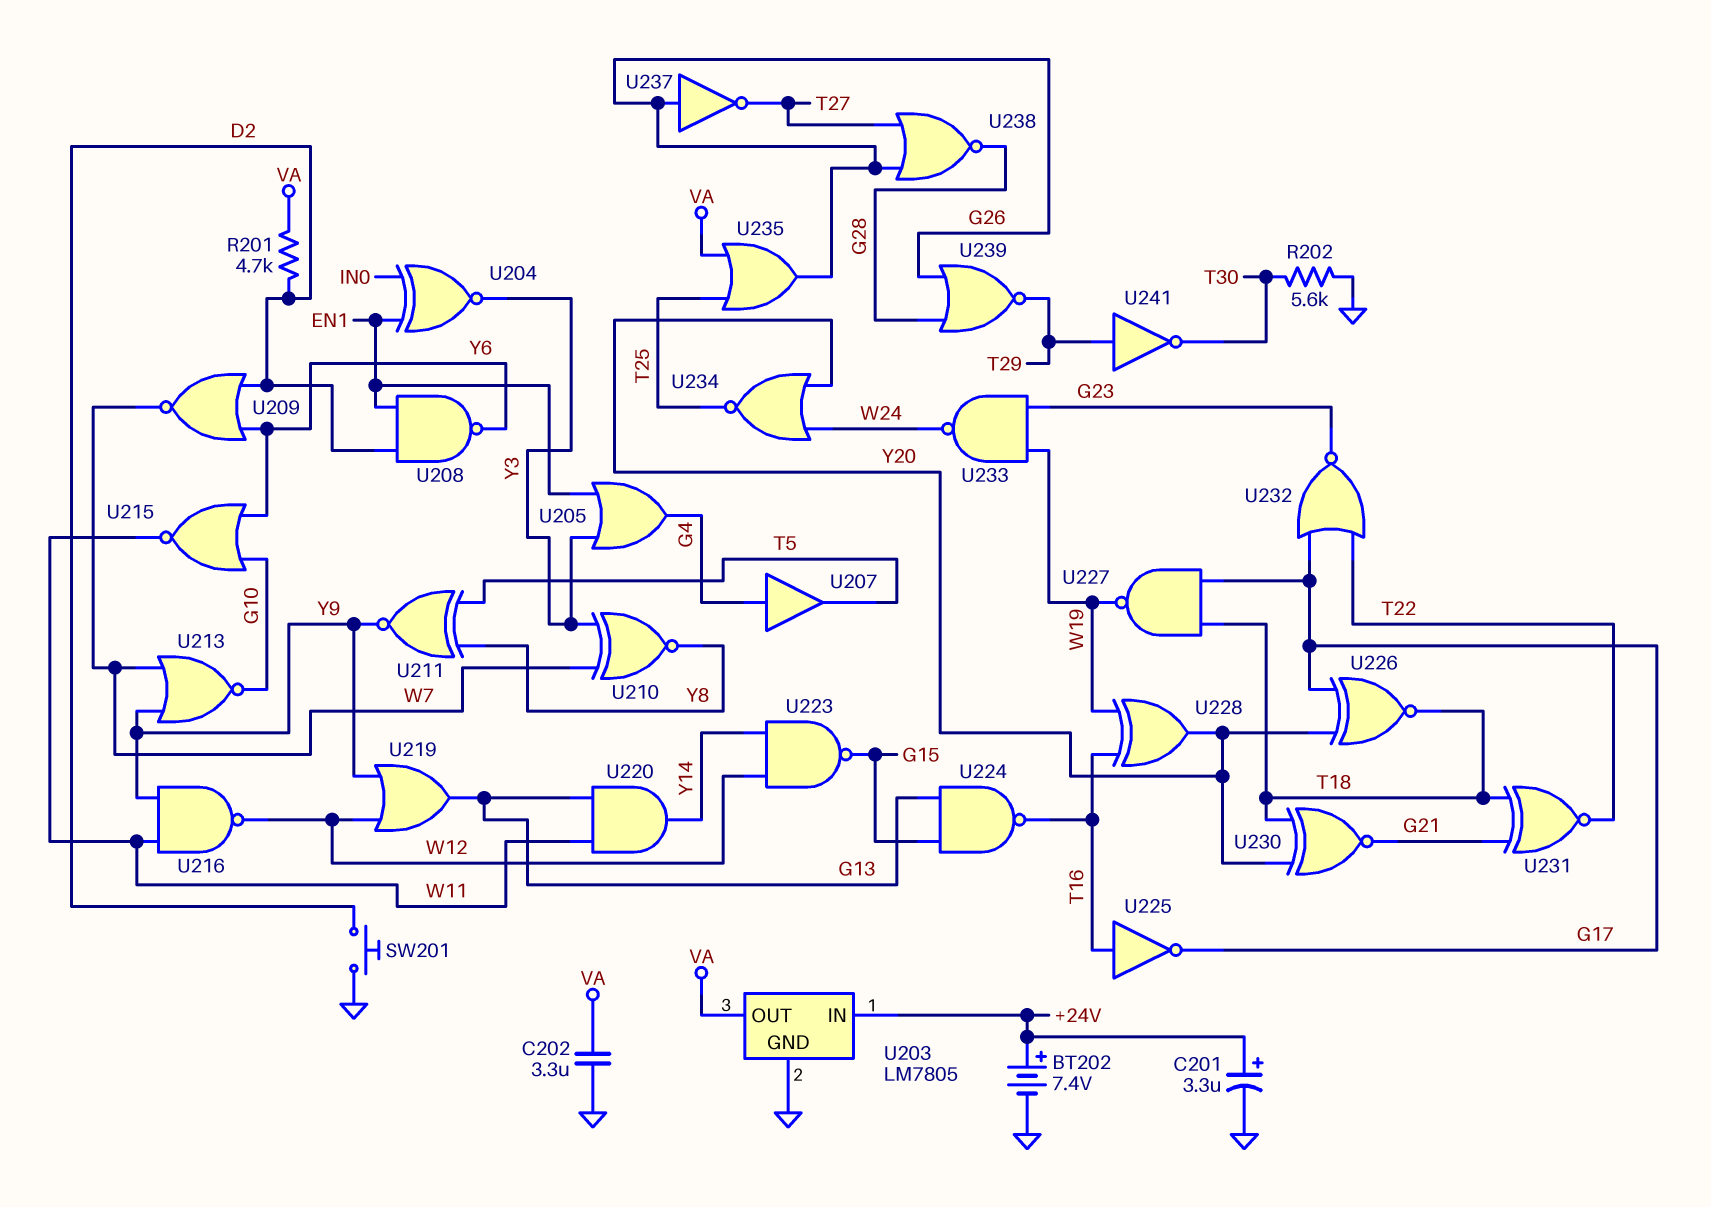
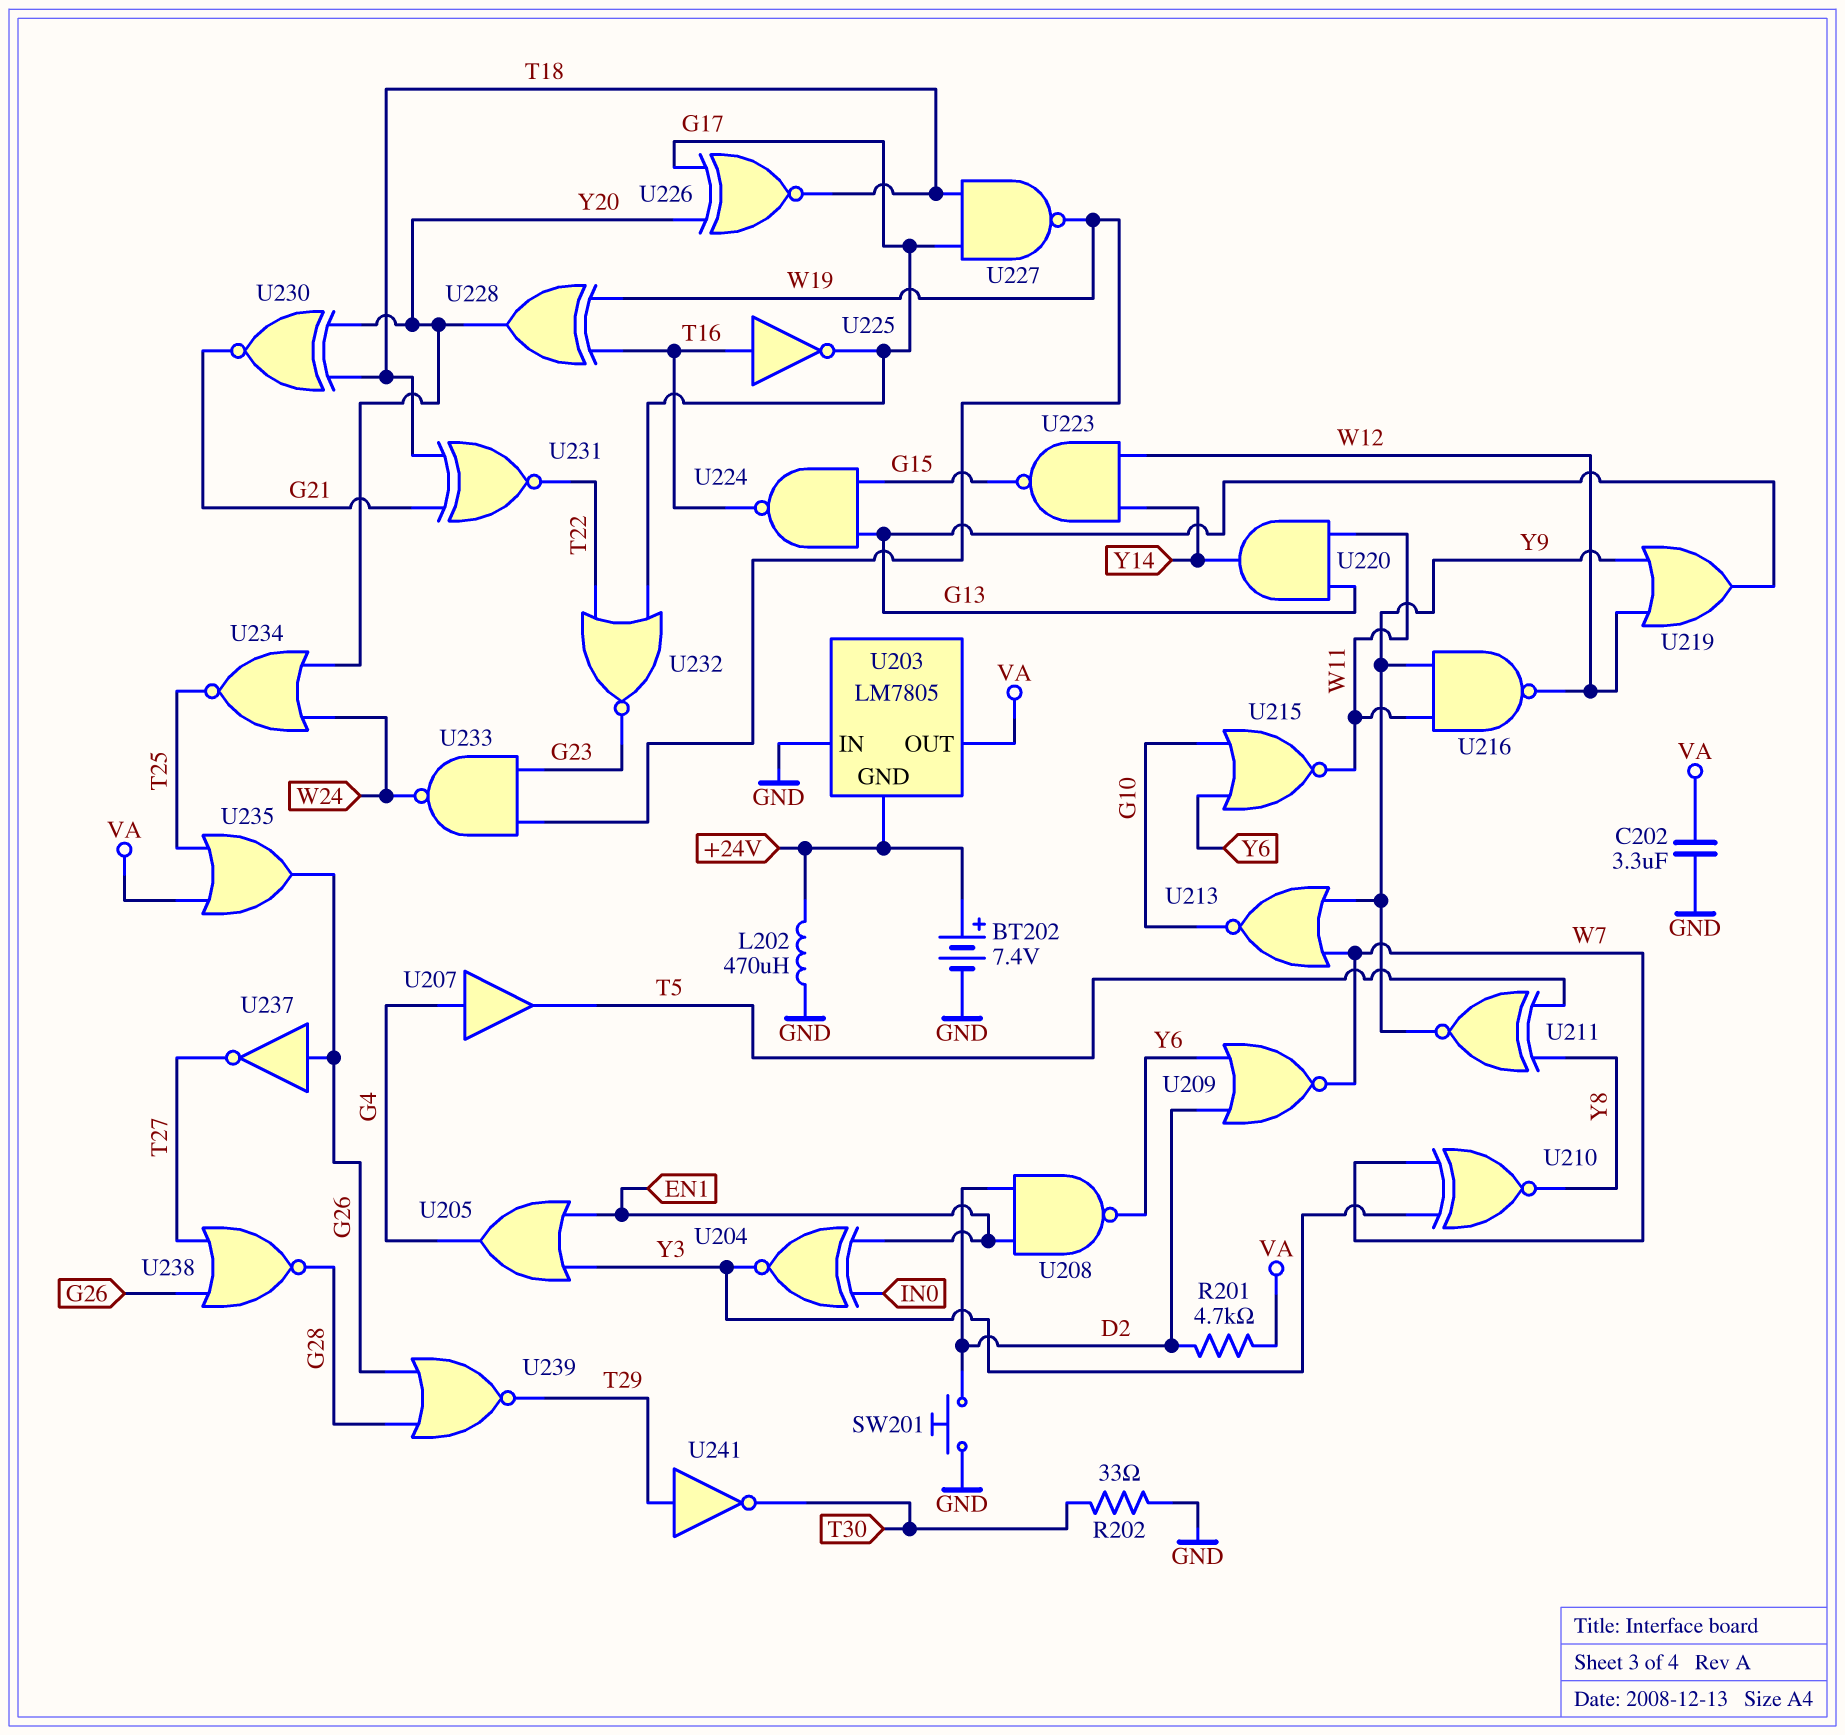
C201: 3.3uF (plus +24V, minus GND) -> none
L202: none -> 470uH (+24V, GND)
R202: 5.6k (GND, T30) -> 33 (GND, T30)
U203 pin GND: GND -> +24V
U203 pin IN: +24V -> GND

